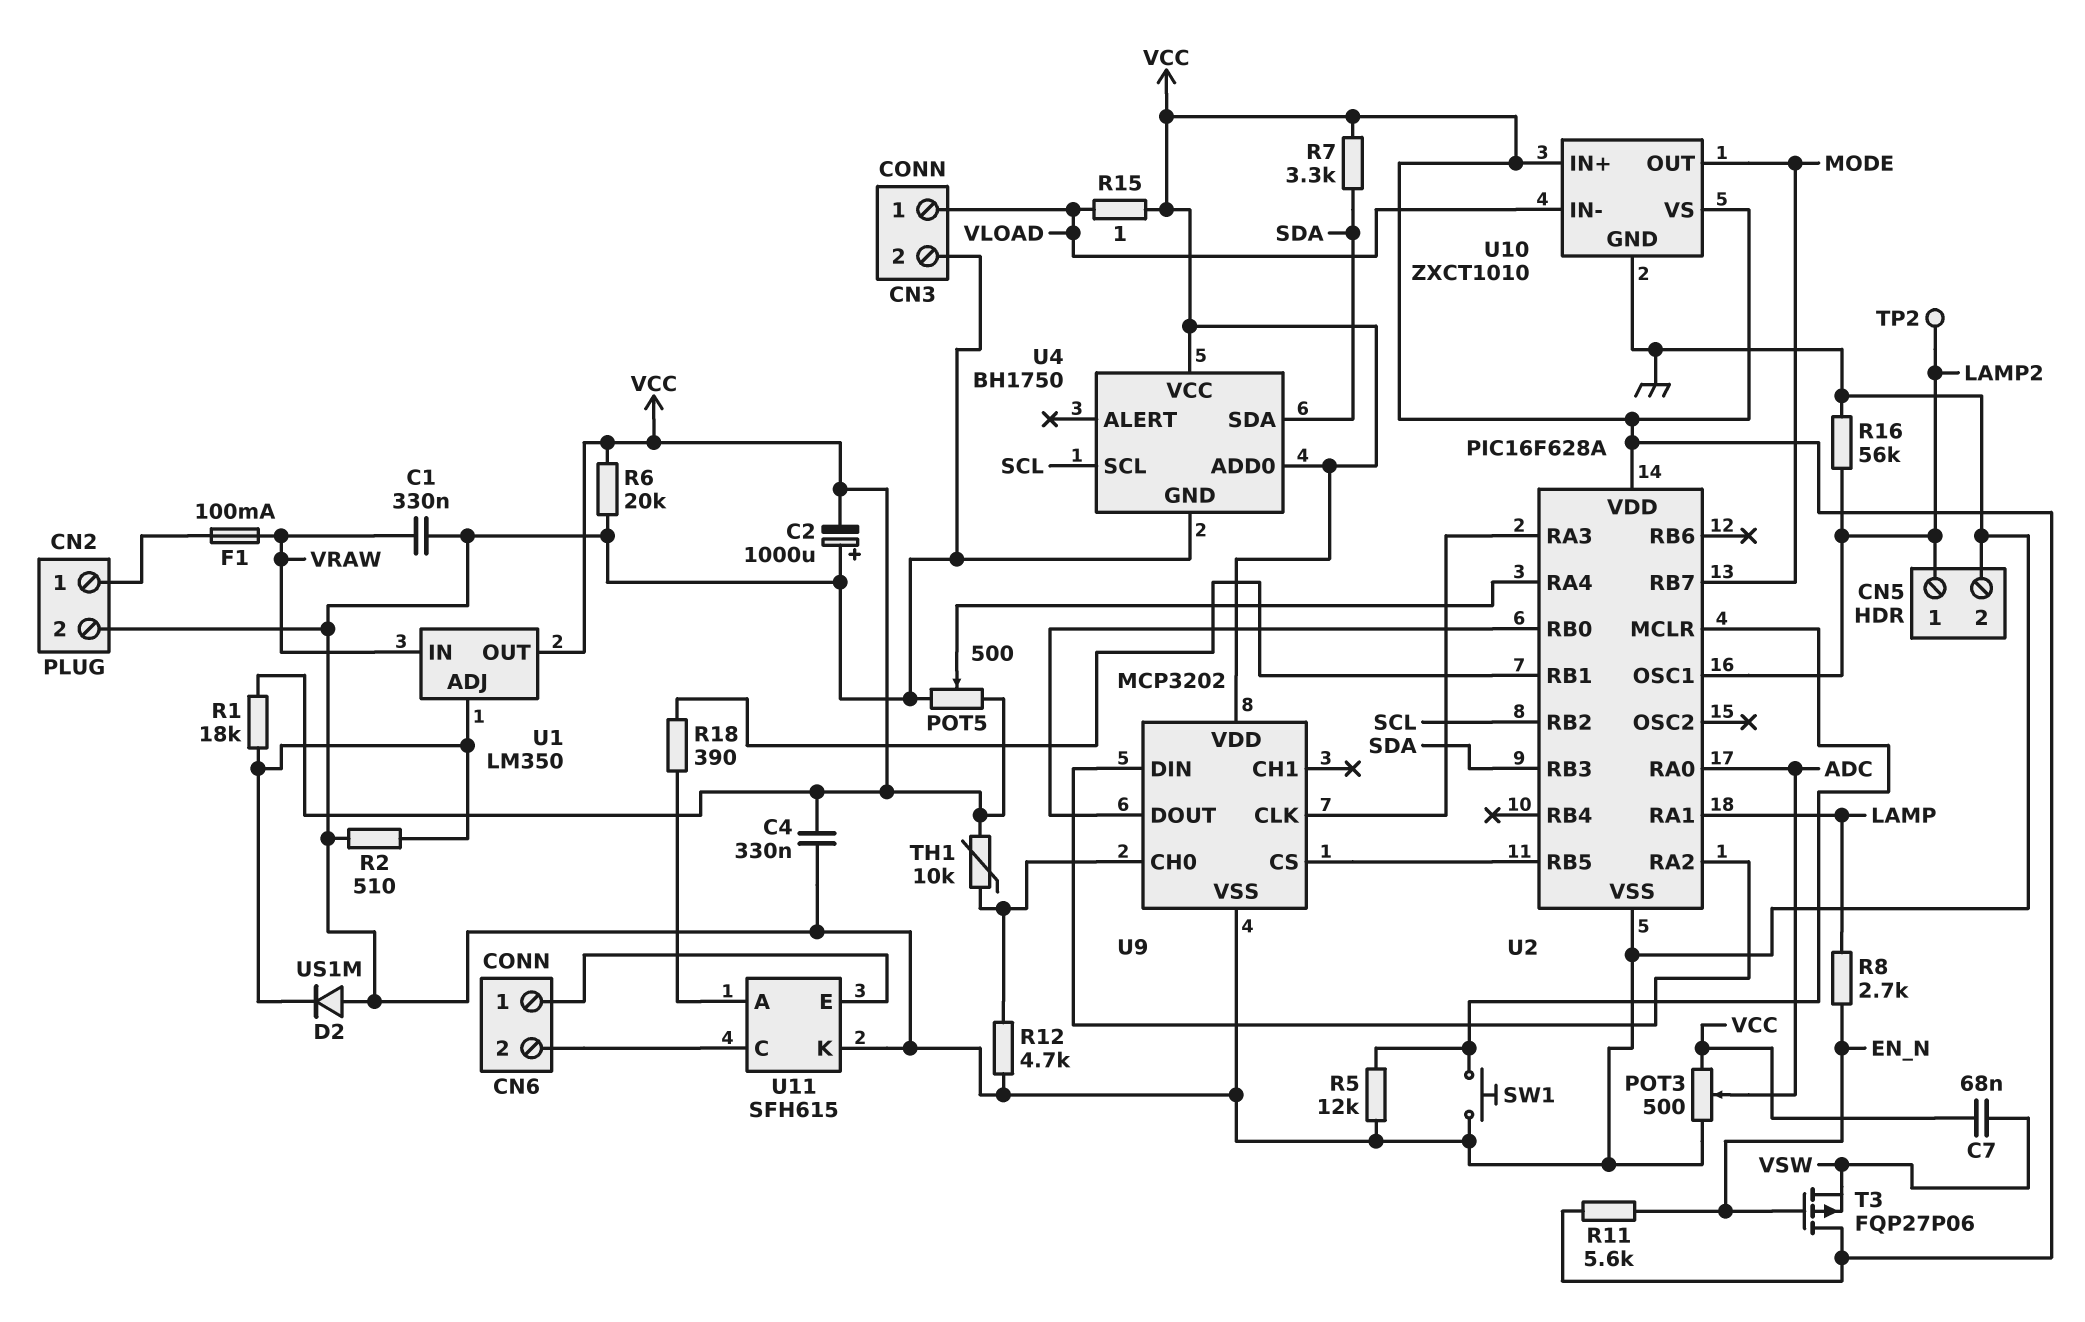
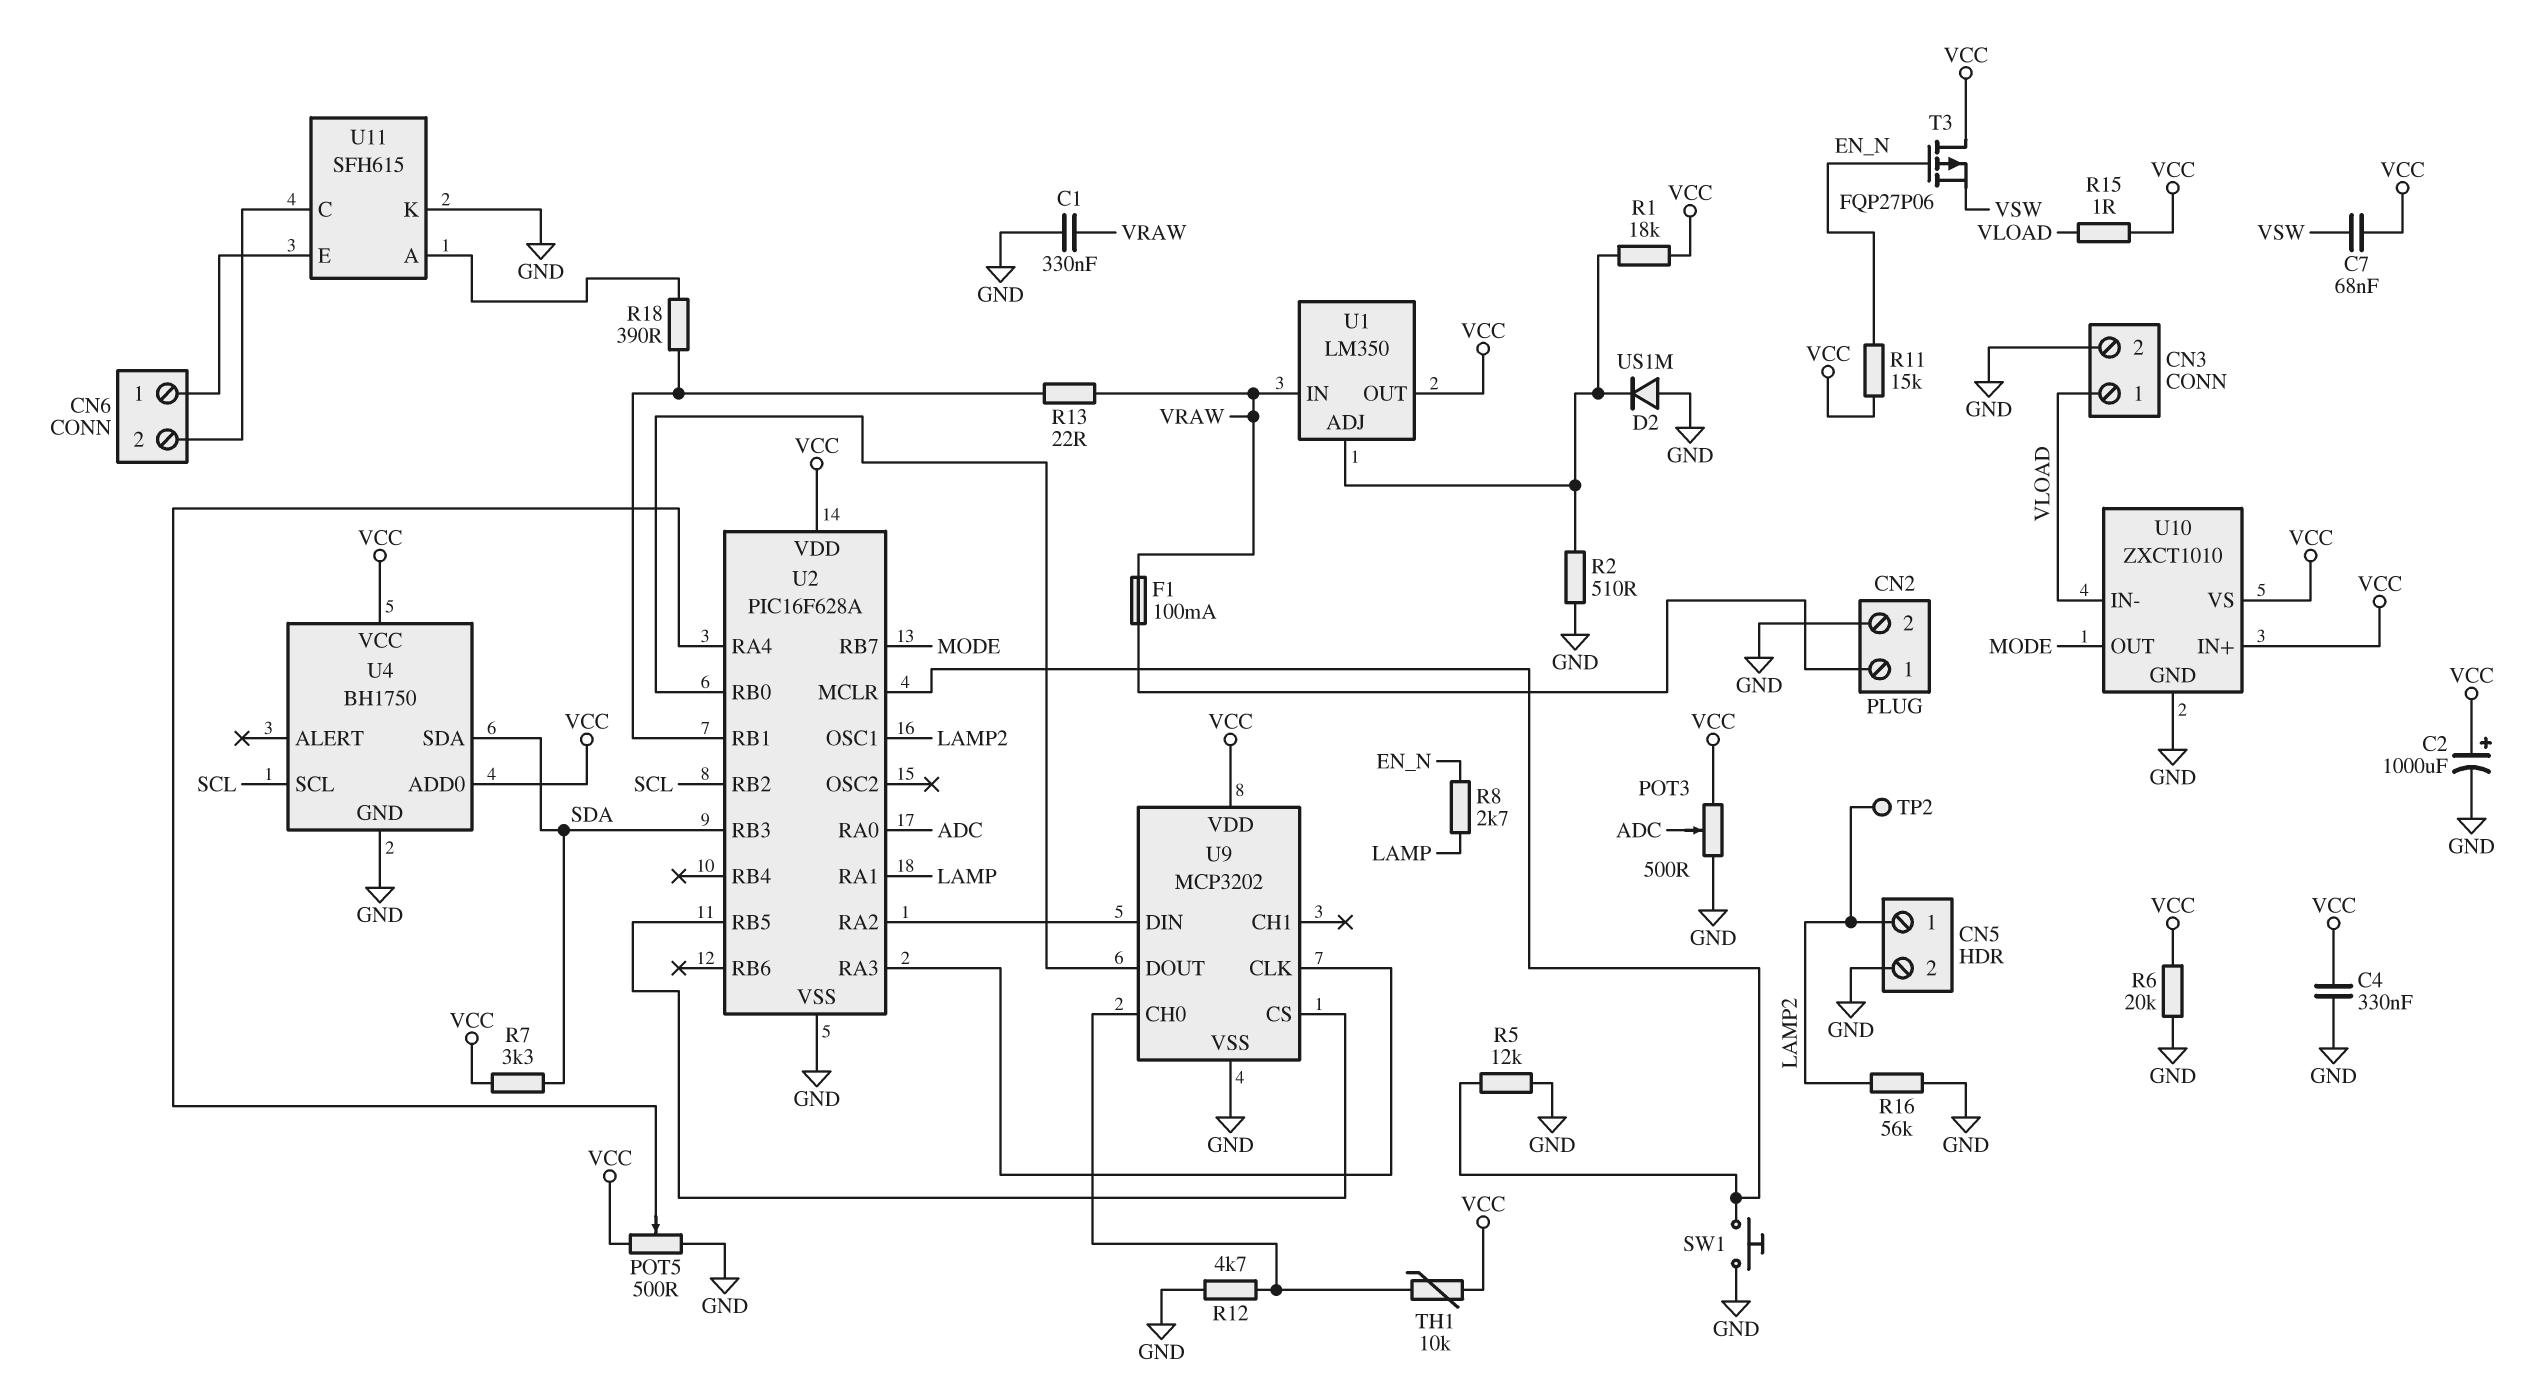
C2: 1000uF (plus GND, minus VCC) -> 1000uF (plus VCC, minus GND)
R11: 5.6k (EN_N, VCC) -> 15k (EN_N, VCC)
R13: none -> 22 (U2/RB1, VRAW)

